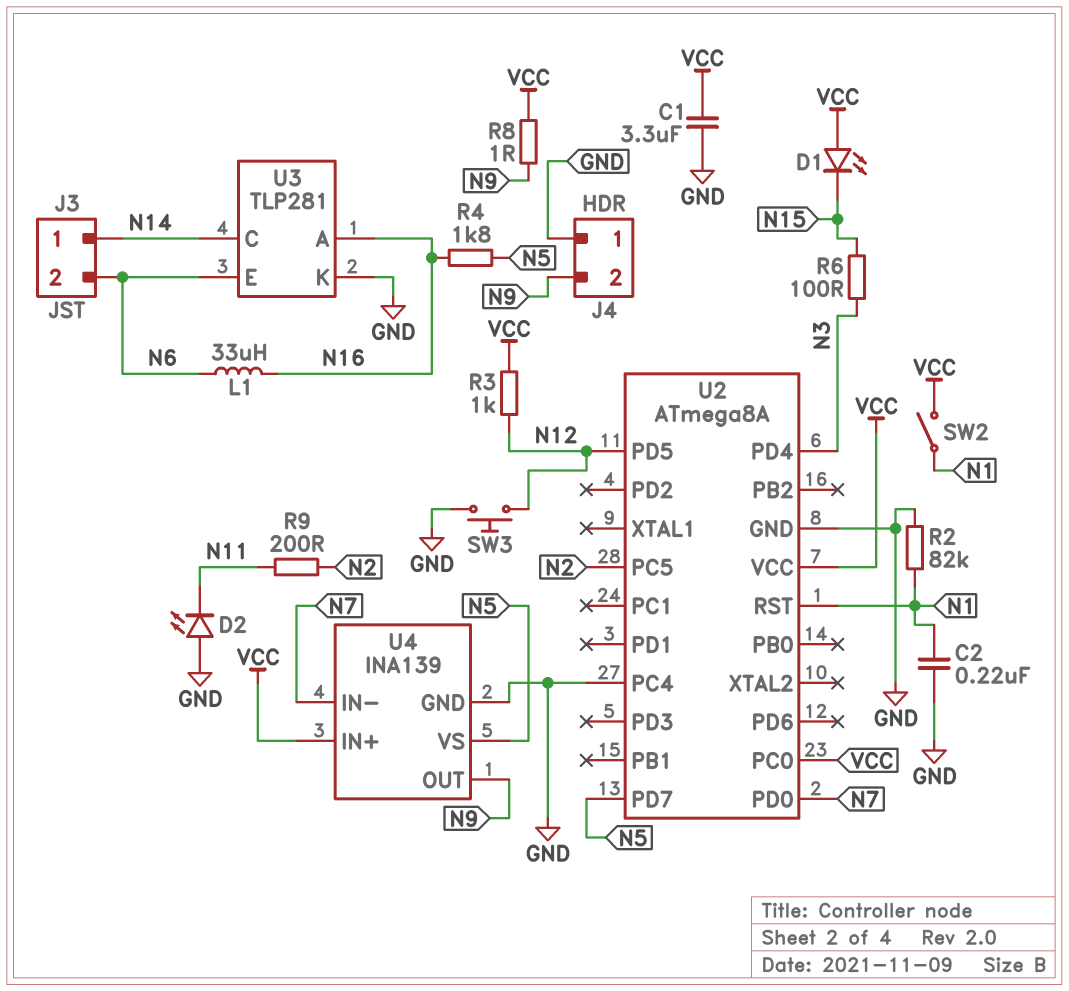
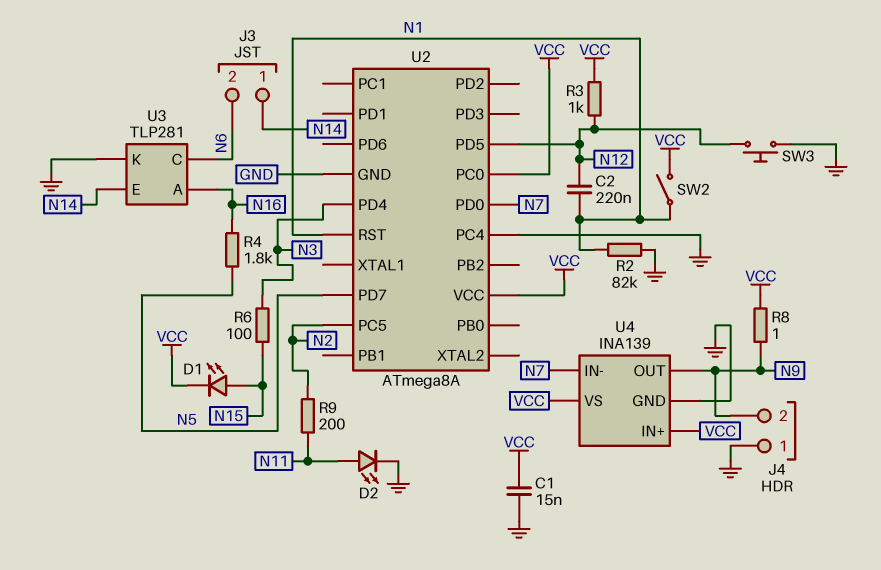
C1: 3.3uF (GND, VCC) -> 15nF (GND, VCC)
C2: 220nF (GND, N1) -> 220nF (N1, N12)
D1: LED (A VCC, K N15) -> LED (A N15, K VCC)
D2: LED (A GND, K N11) -> LED (A N11, K GND)
L1: 33uH (N6, N16) -> none
U3 pin C: N14 -> N6
U3 pin E: N6 -> N14
U4 pin VS: N5 -> VCC

